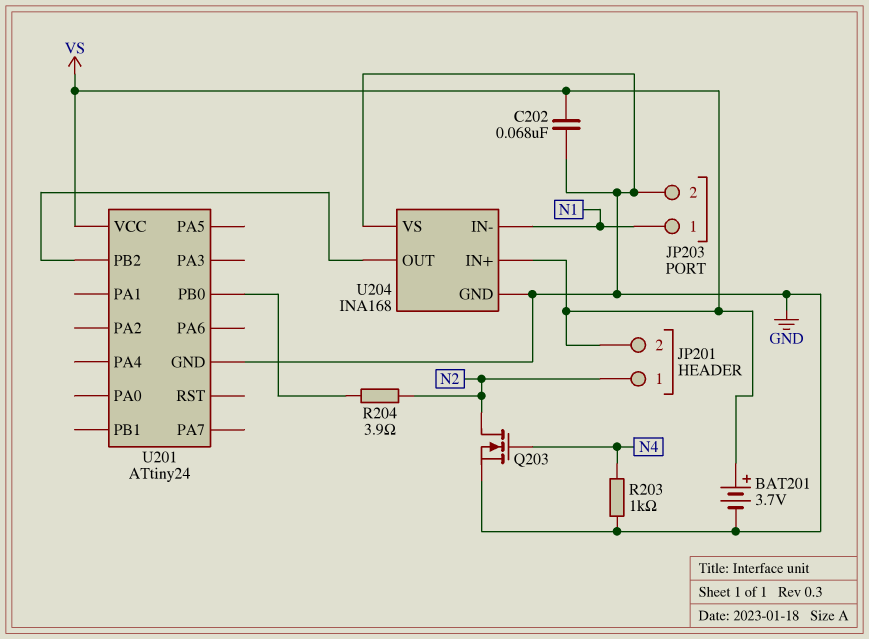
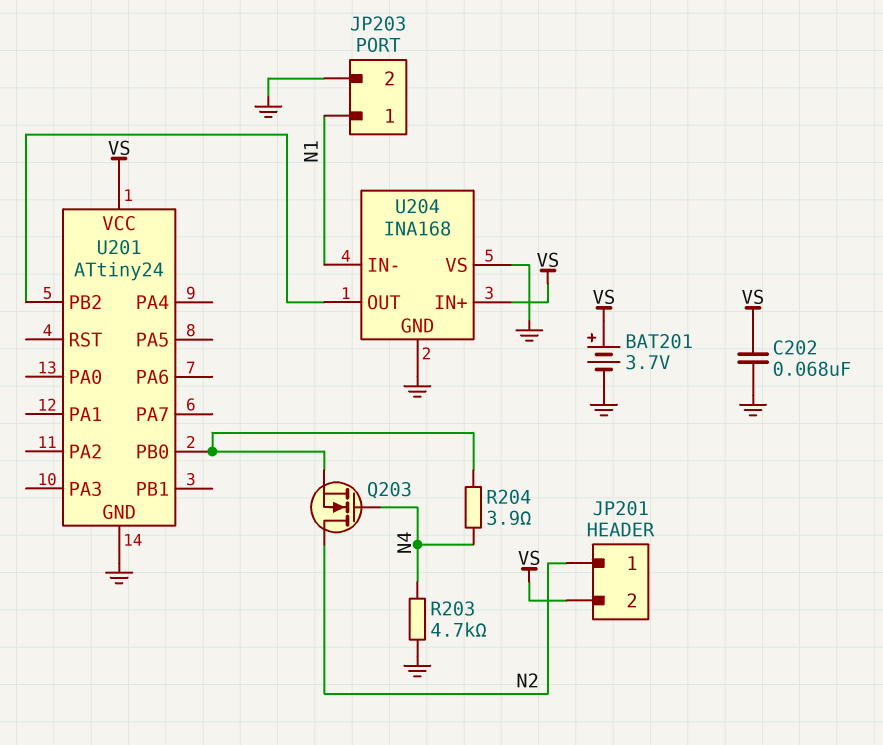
Q203: NMOS (G N4, D N2, S GND) -> NMOS (G N4, D N2, S U201/PB0)
R203: 1k (GND, N4) -> 4.7k (GND, N4)
R204: 3.9 (N2, U201/PB0) -> 3.9 (N4, U201/PB0)

